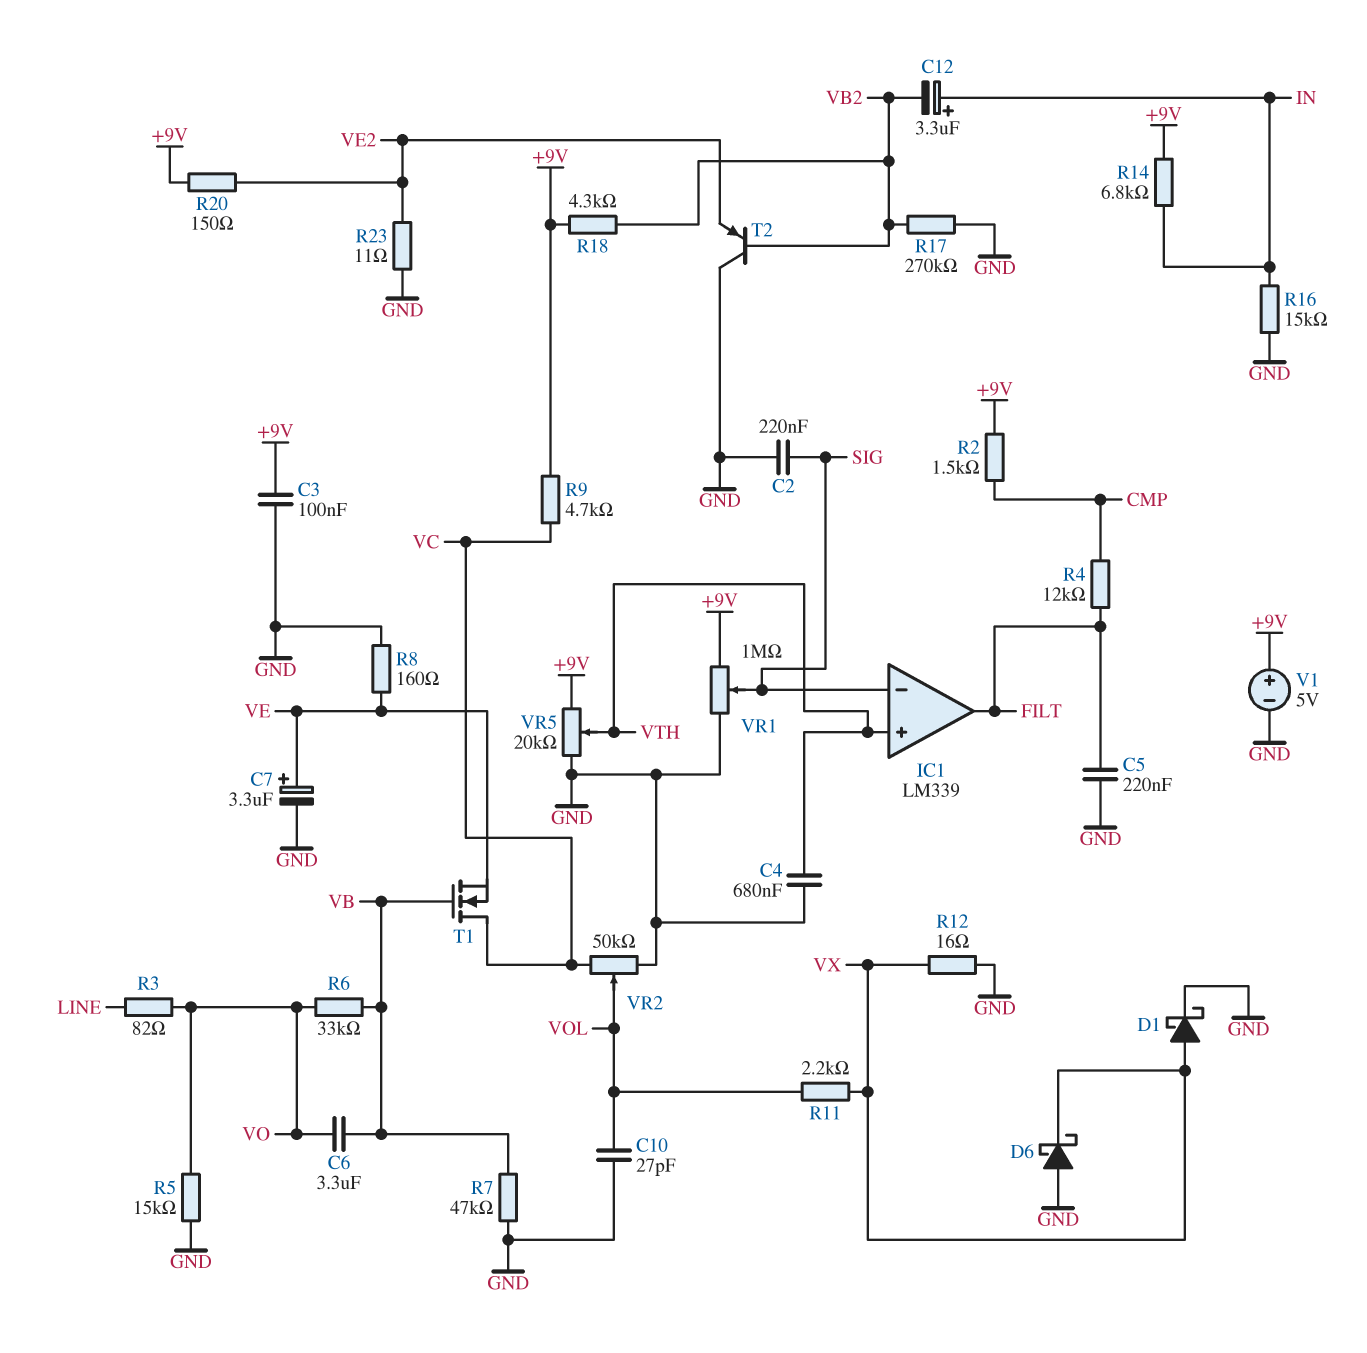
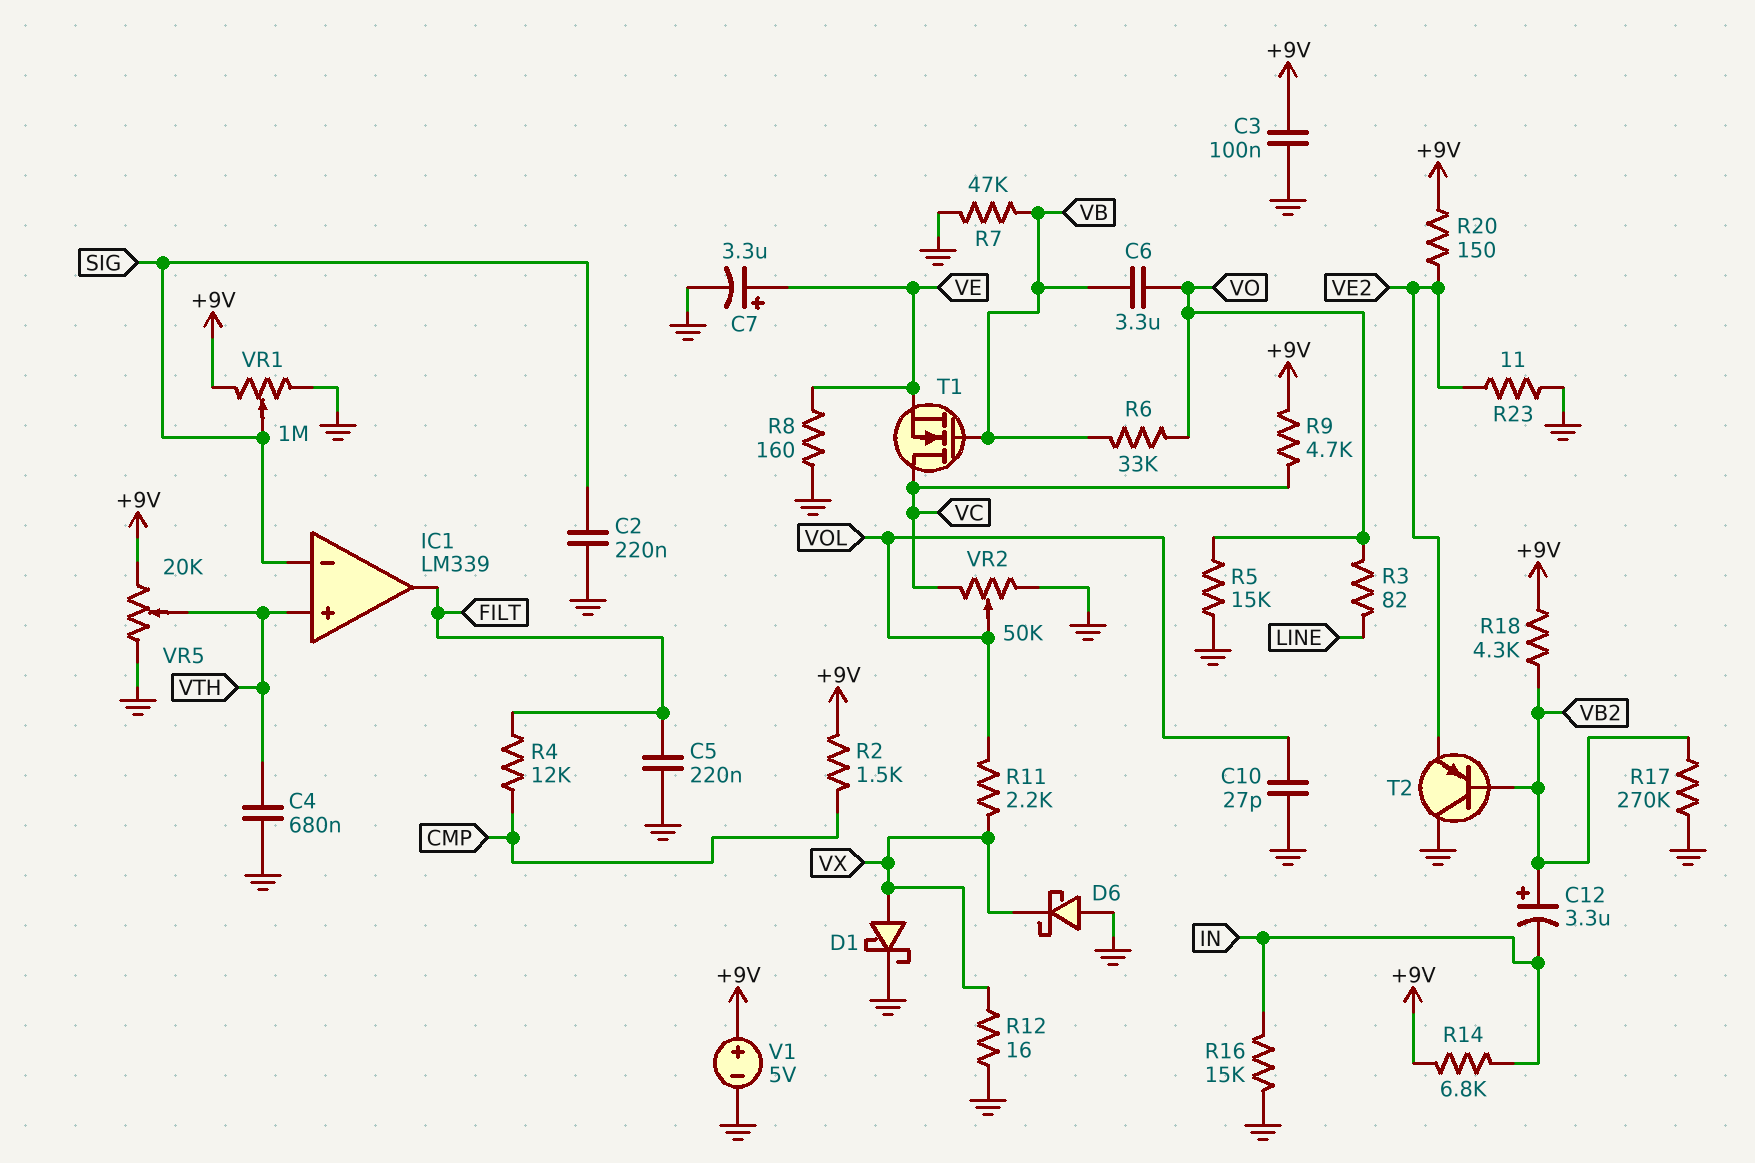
C12: 3.3uF (plus IN, minus VB2) -> 3.3uF (plus VB2, minus IN)

